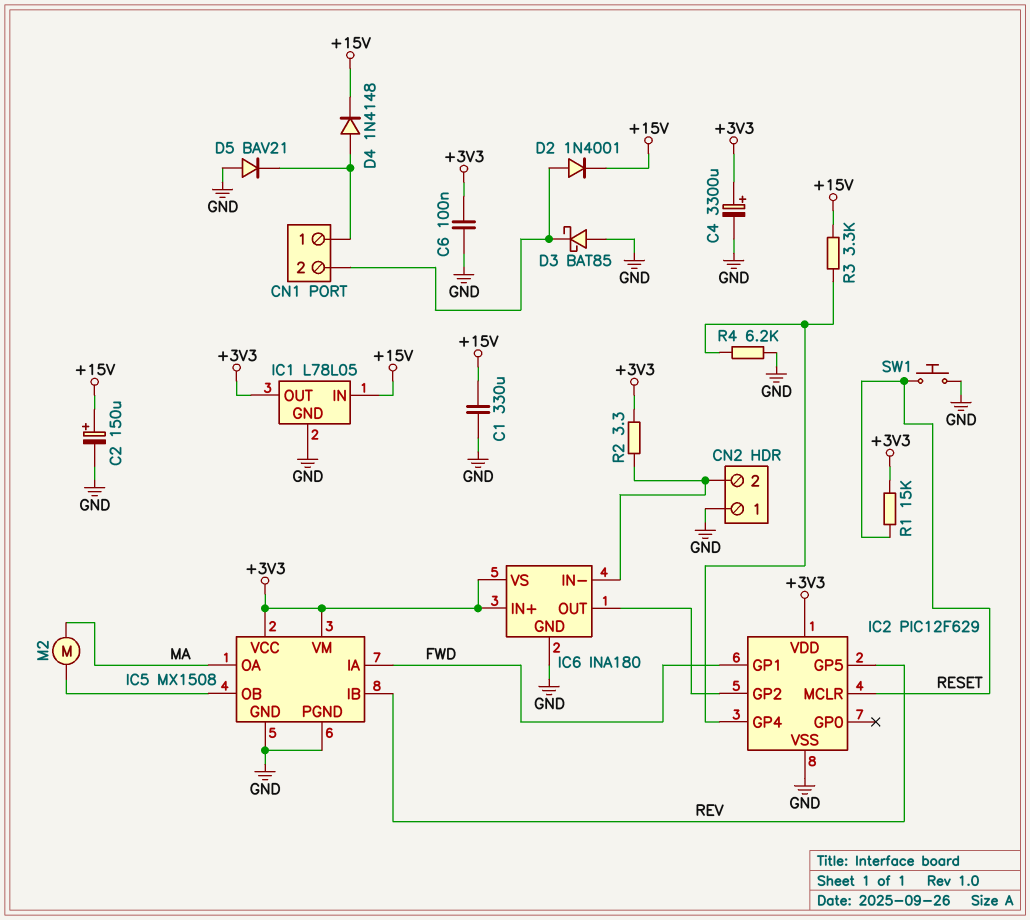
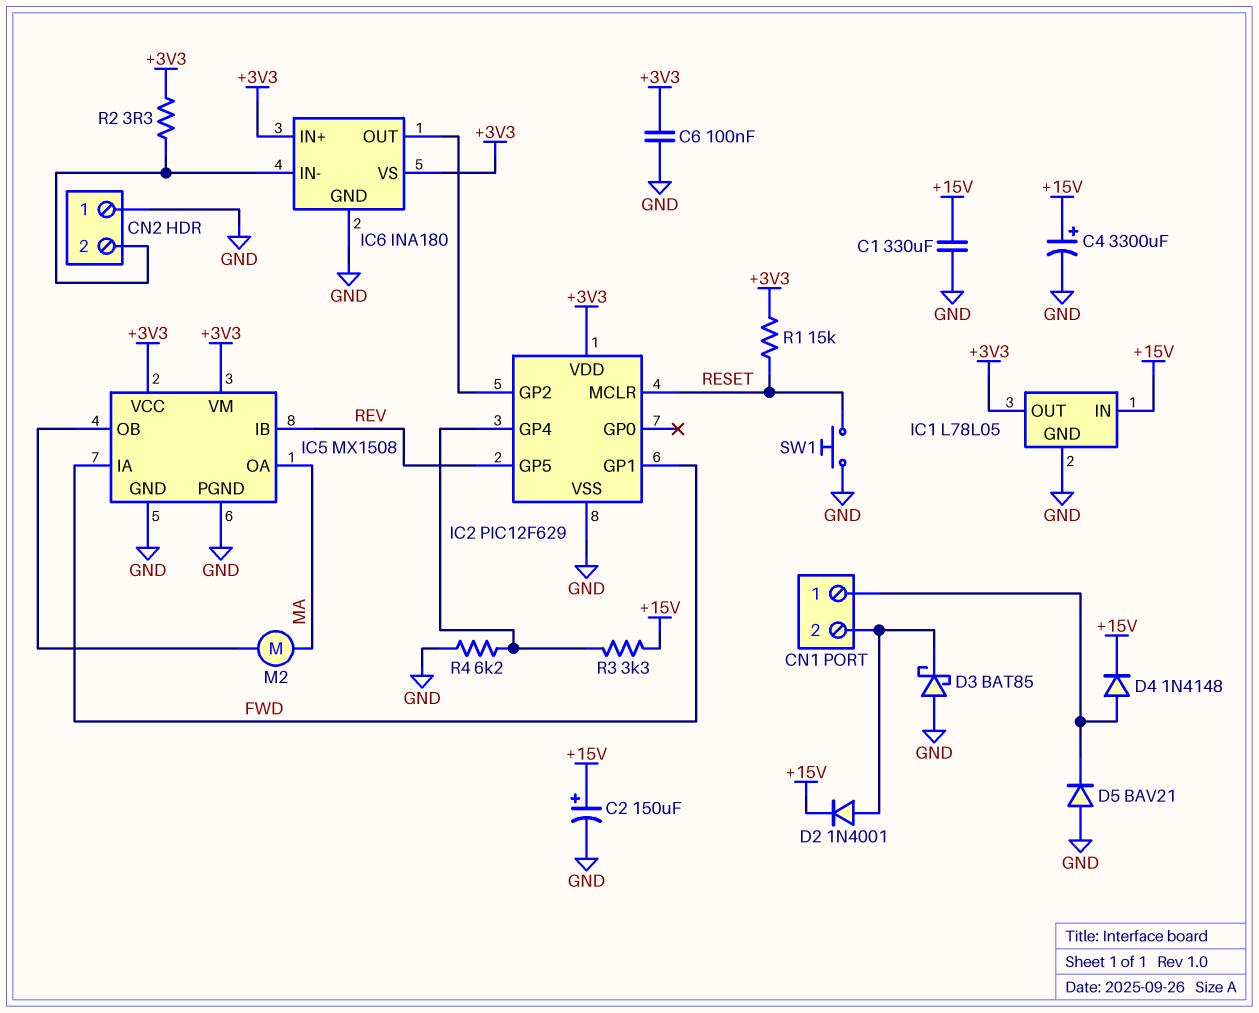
C4: 3300uF (plus +3V3, minus GND) -> 3300uF (plus +15V, minus GND)

